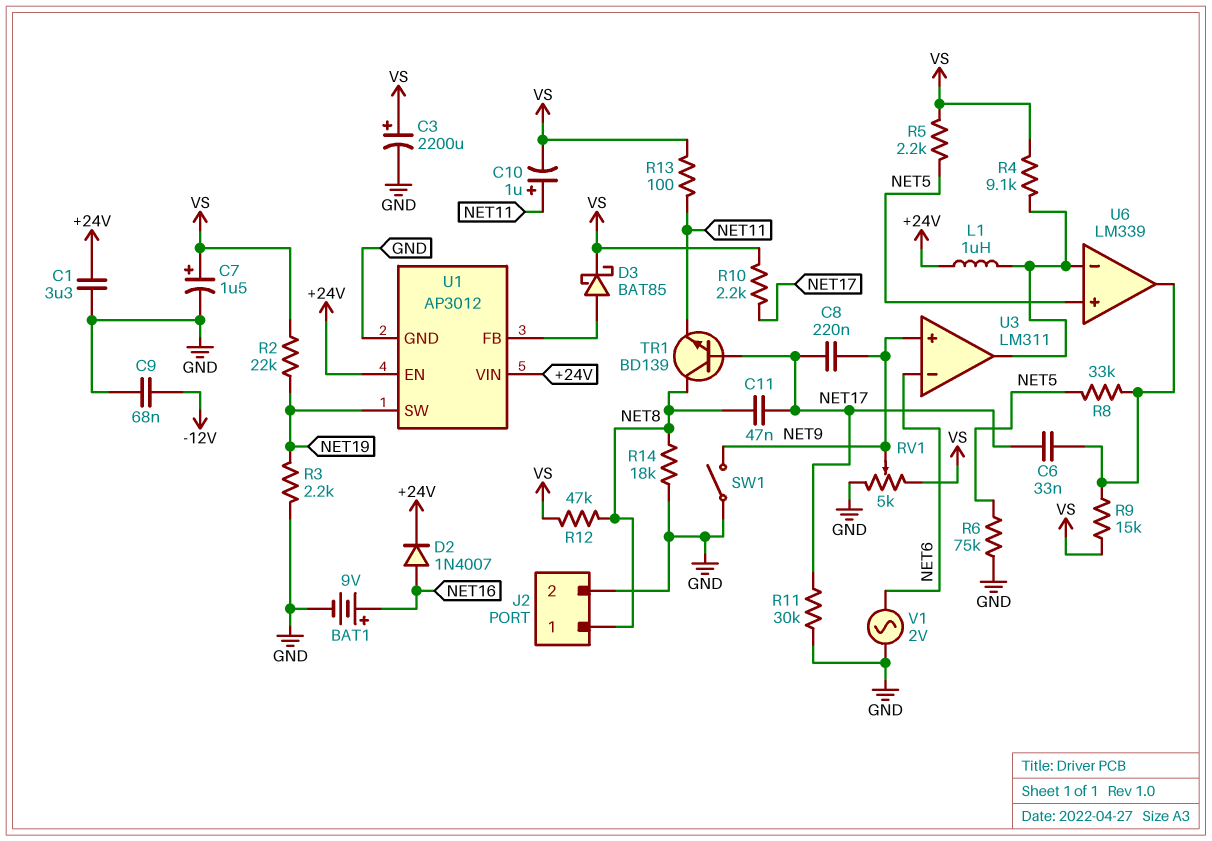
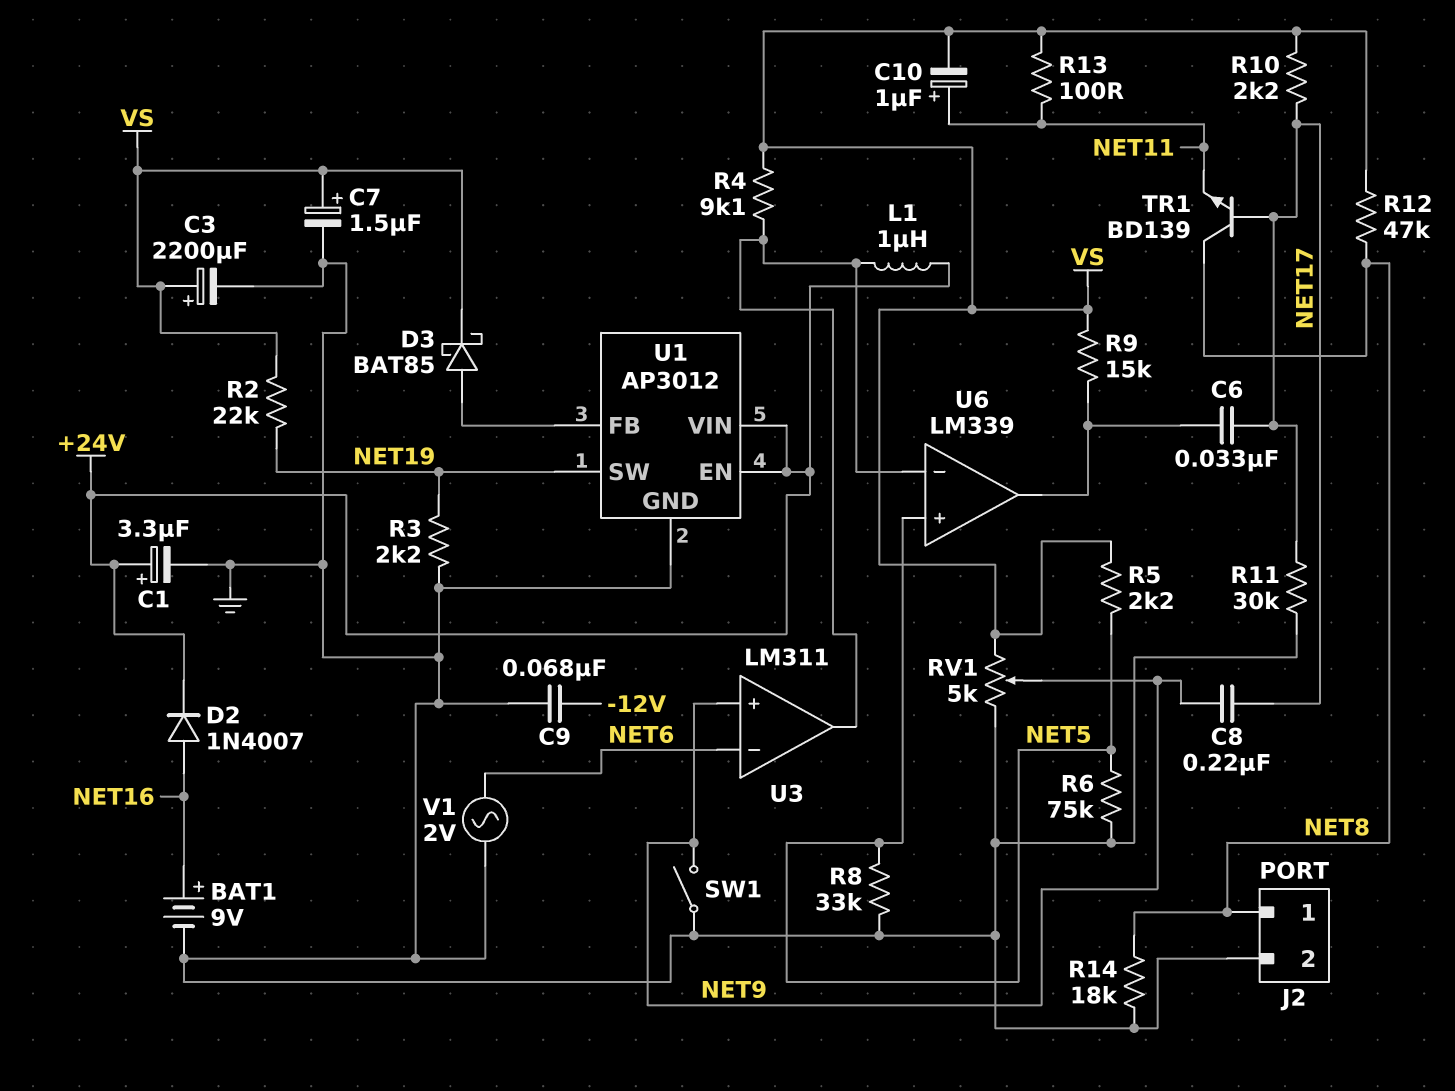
C1: 3.3uF (+24V, GND) -> 3.3uF (plus +24V, minus GND)
C11: 47nF (NET8, NET17) -> none
R8: 33k (NET5, U6/out) -> 33k (GND, NET5)

